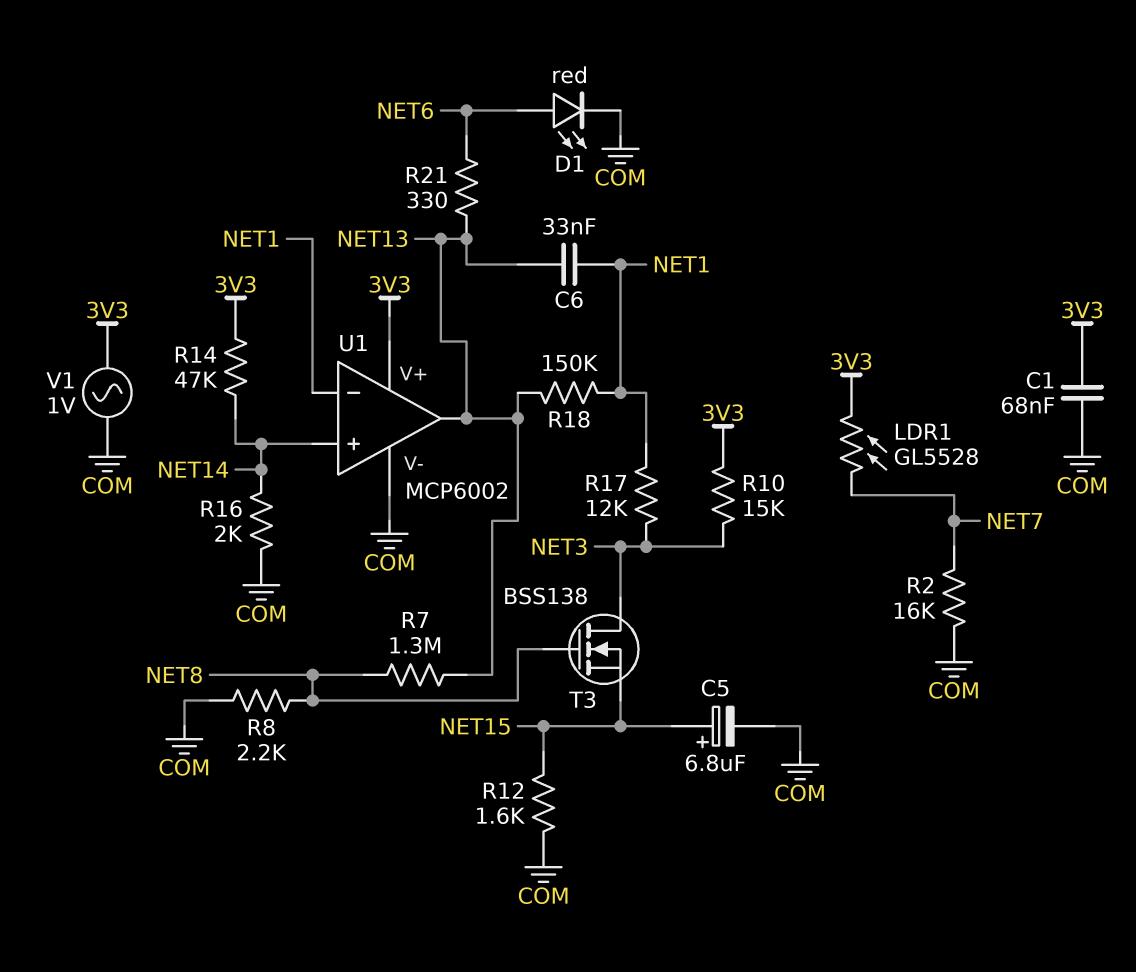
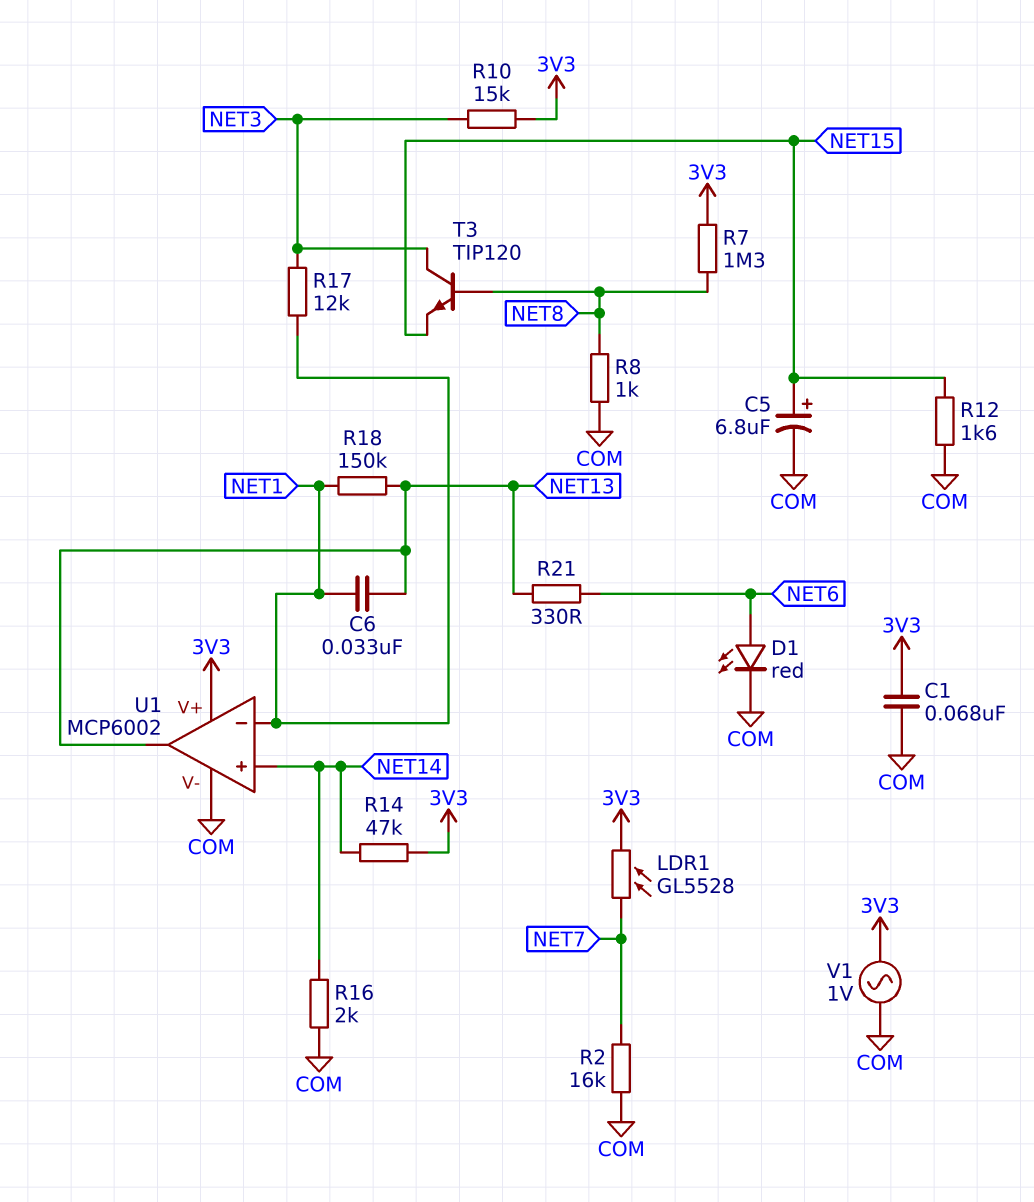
R7: 1.3M (NET8, NET13) -> 1.3M (3V3, NET8)
R8: 2.2k (COM, NET8) -> 1k (COM, NET8)
T3: NMOS BSS138 (G NET8, D NET3, S NET15) -> NPN TIP120 (B NET8, C NET3, E NET15)

